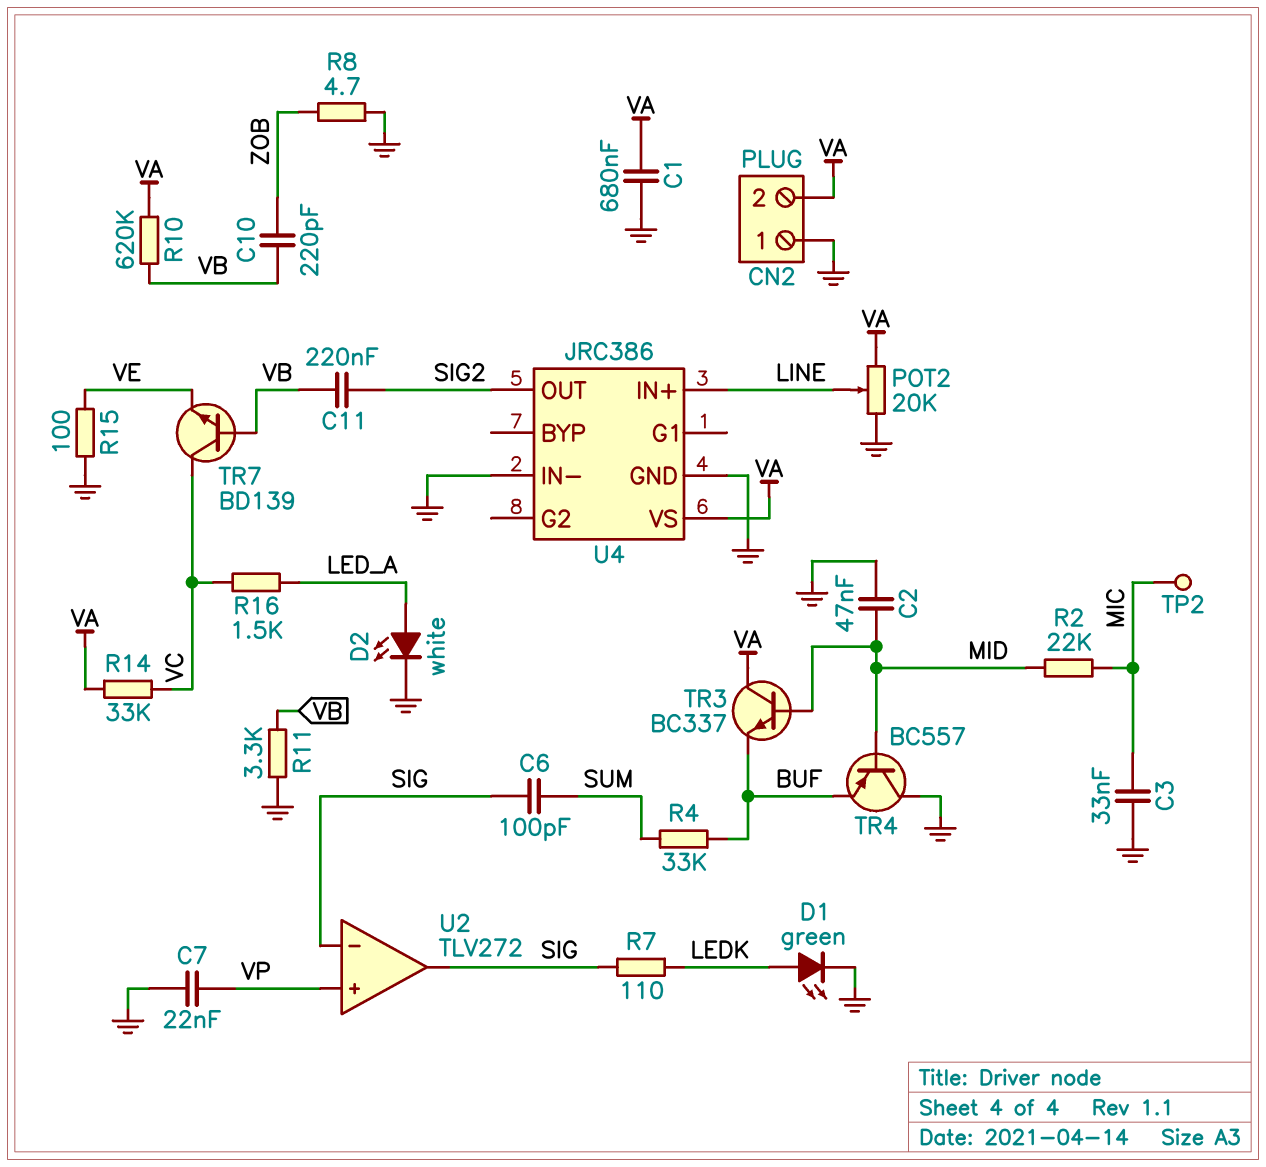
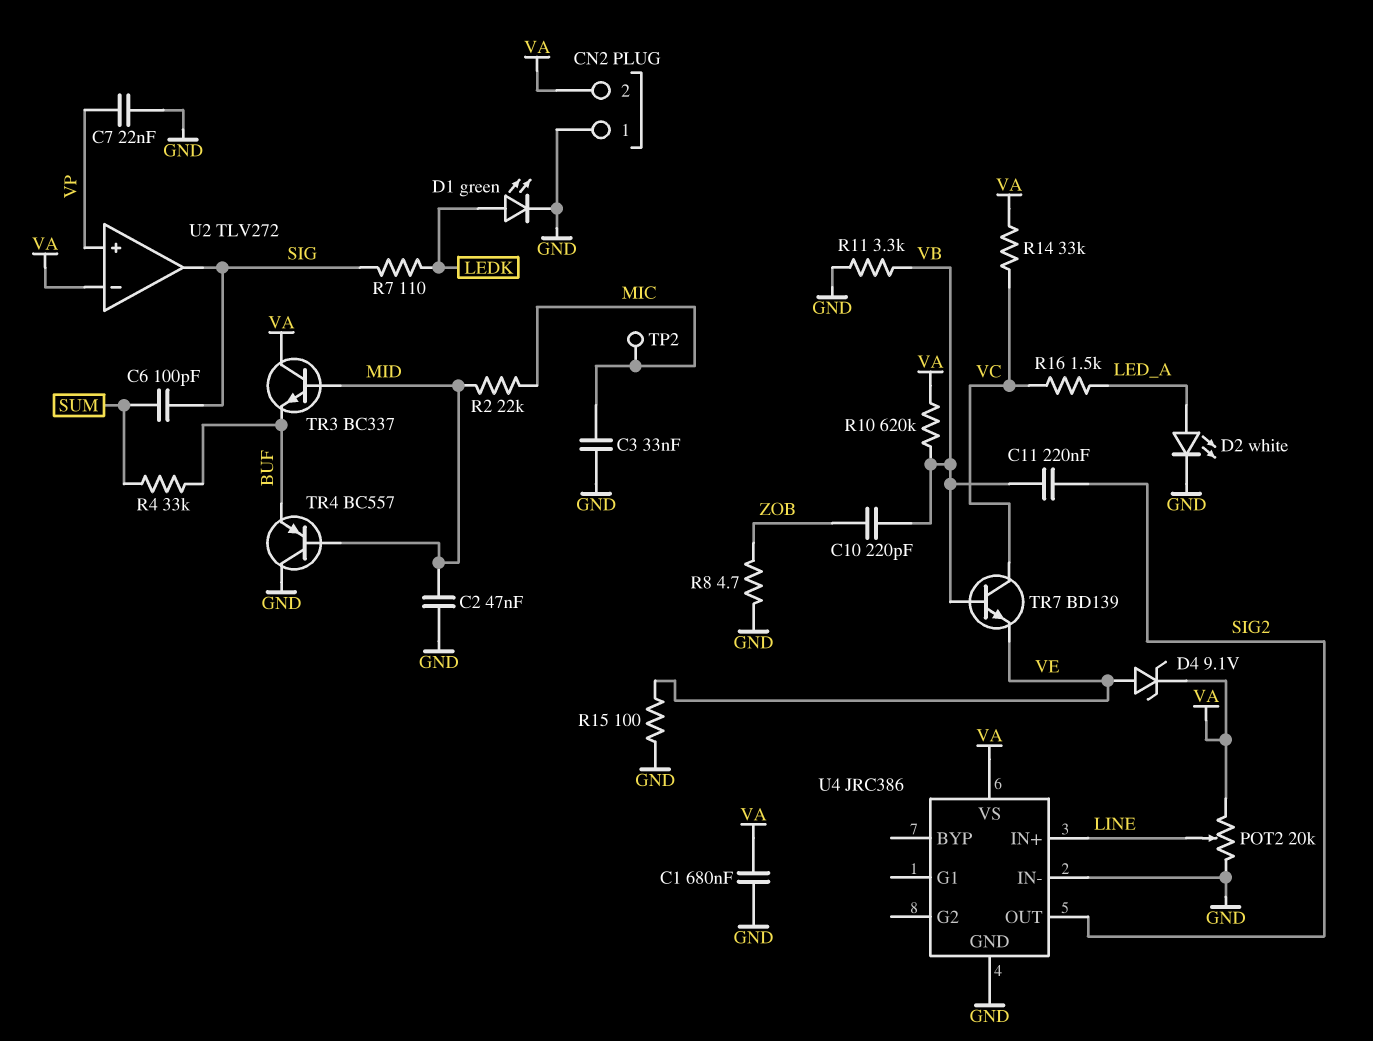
D4: none -> zener 9.1V (A VE, K VA)
U2 pin in-: SIG -> VA

